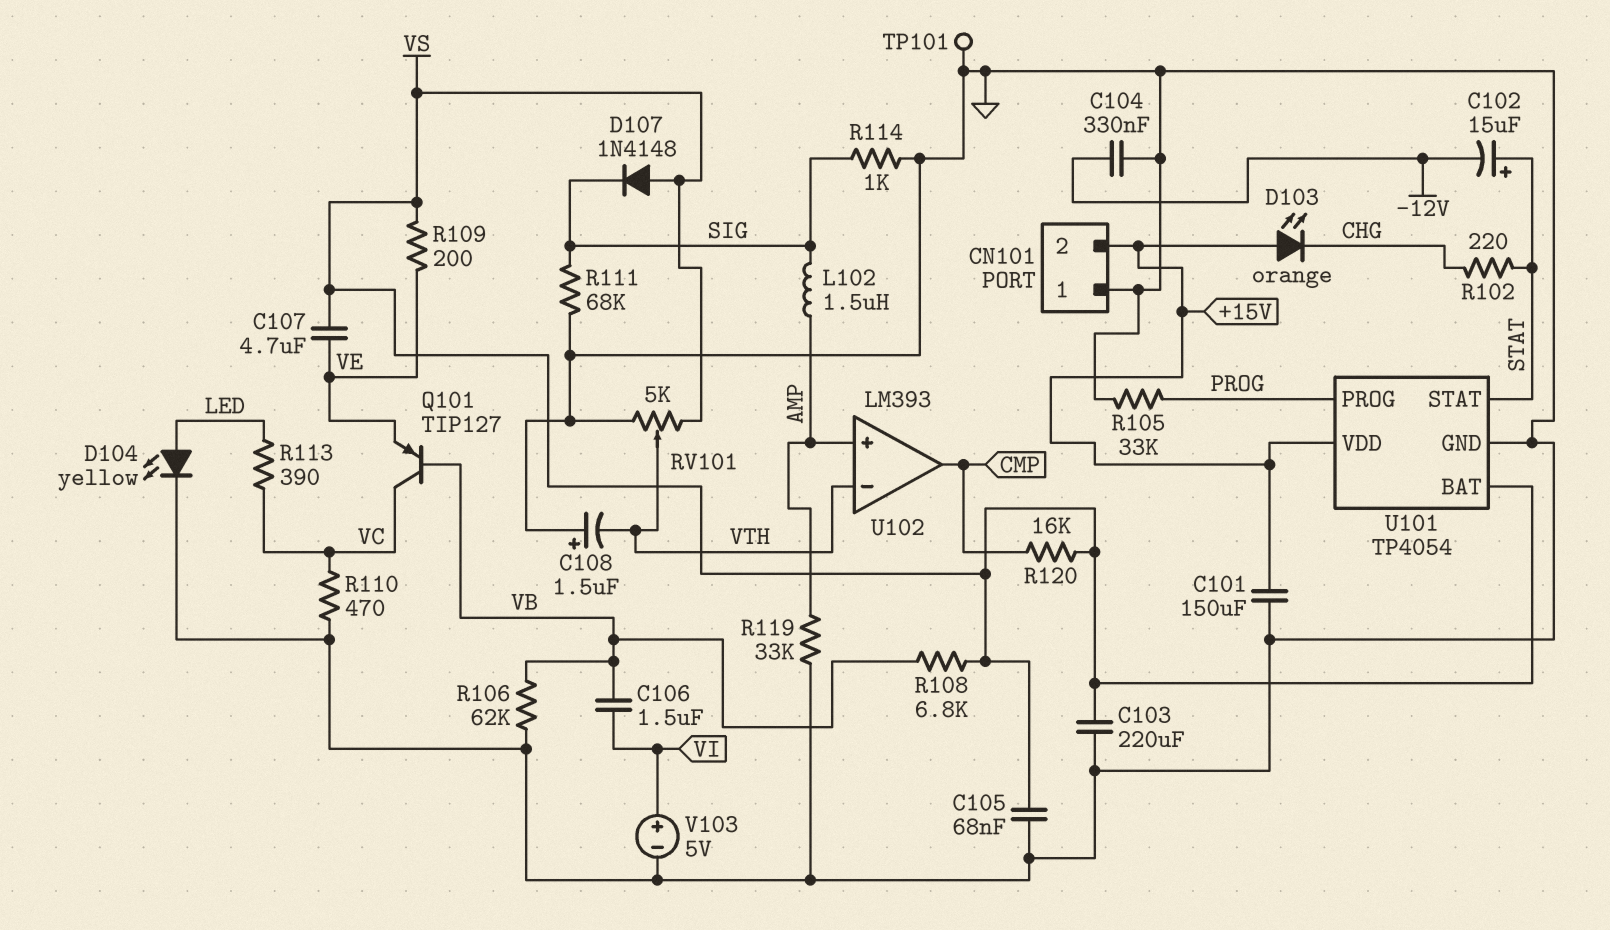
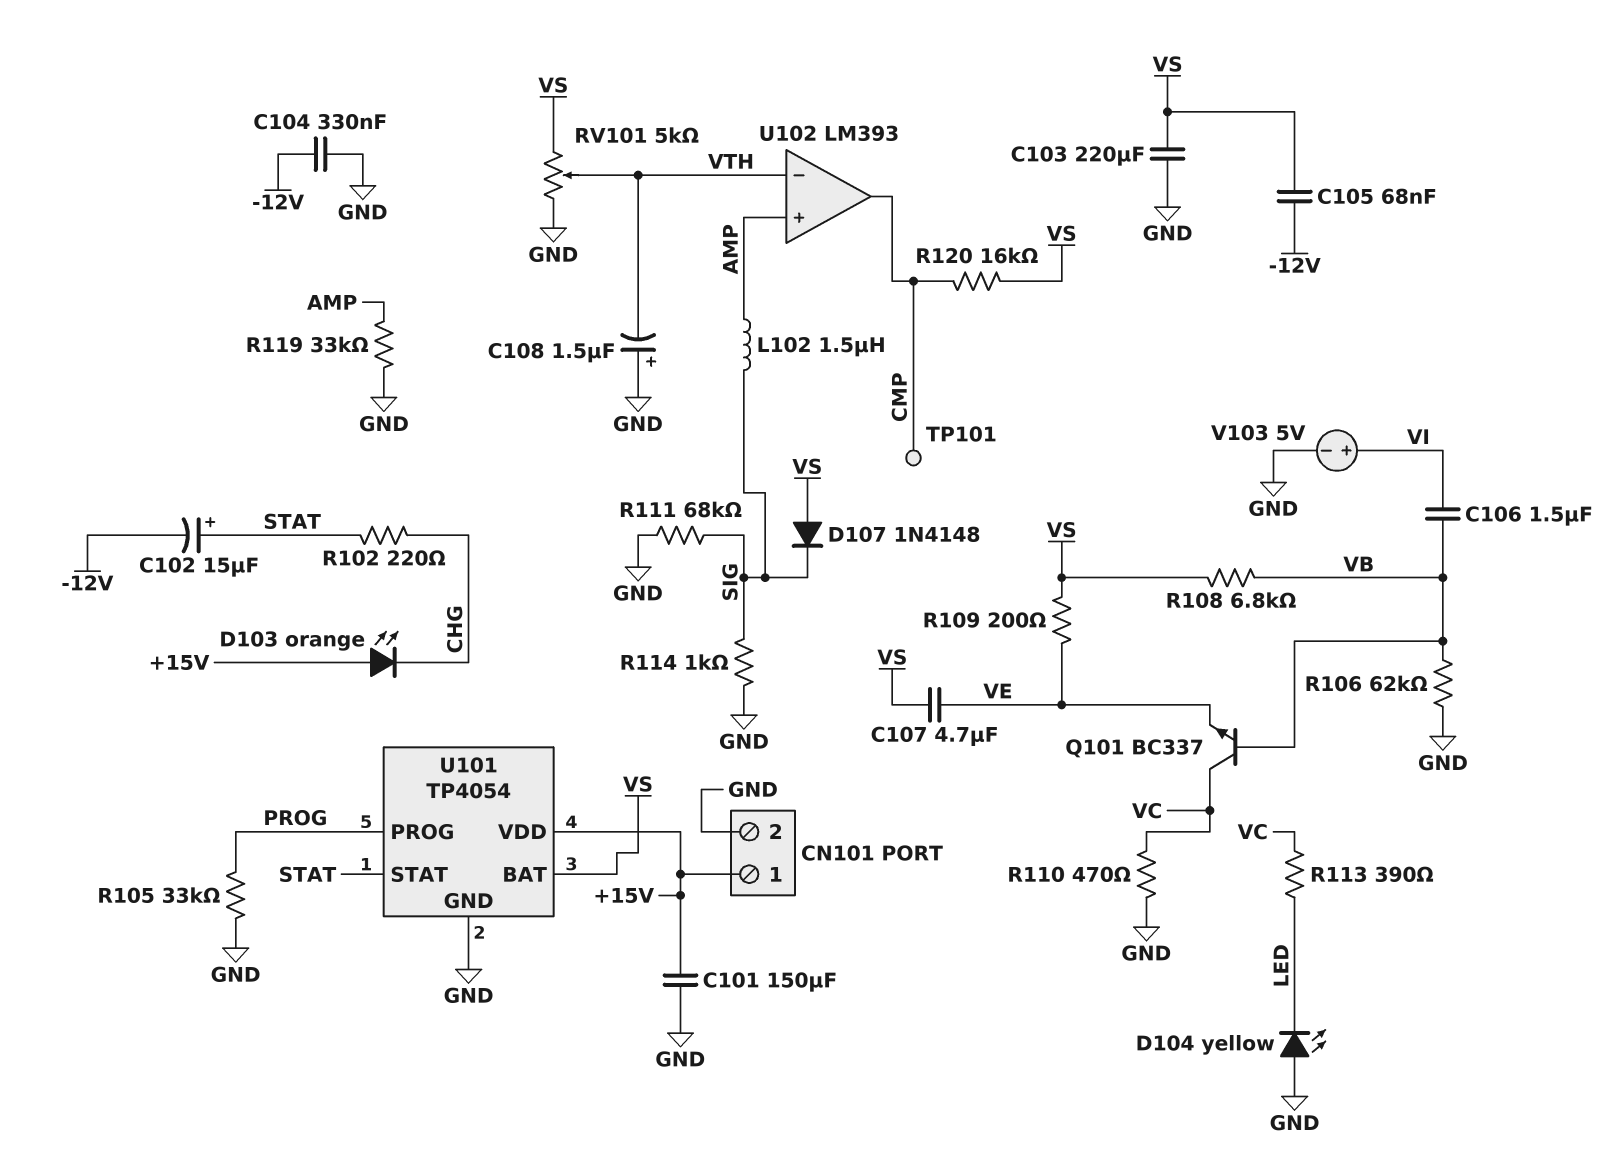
C105: 68nF (GND, VS) -> 68nF (-12V, VS)
CN101 pin 1: GND -> +15V
CN101 pin 2: +15V -> GND
D104: LED yellow (A LED, K GND) -> LED yellow (A GND, K LED)
Q101: PNP TIP127 (B VB, C VC, E VE) -> NPN BC337 (B VB, C VC, E VE)
TP101: test point (GND) -> test point (CMP)

